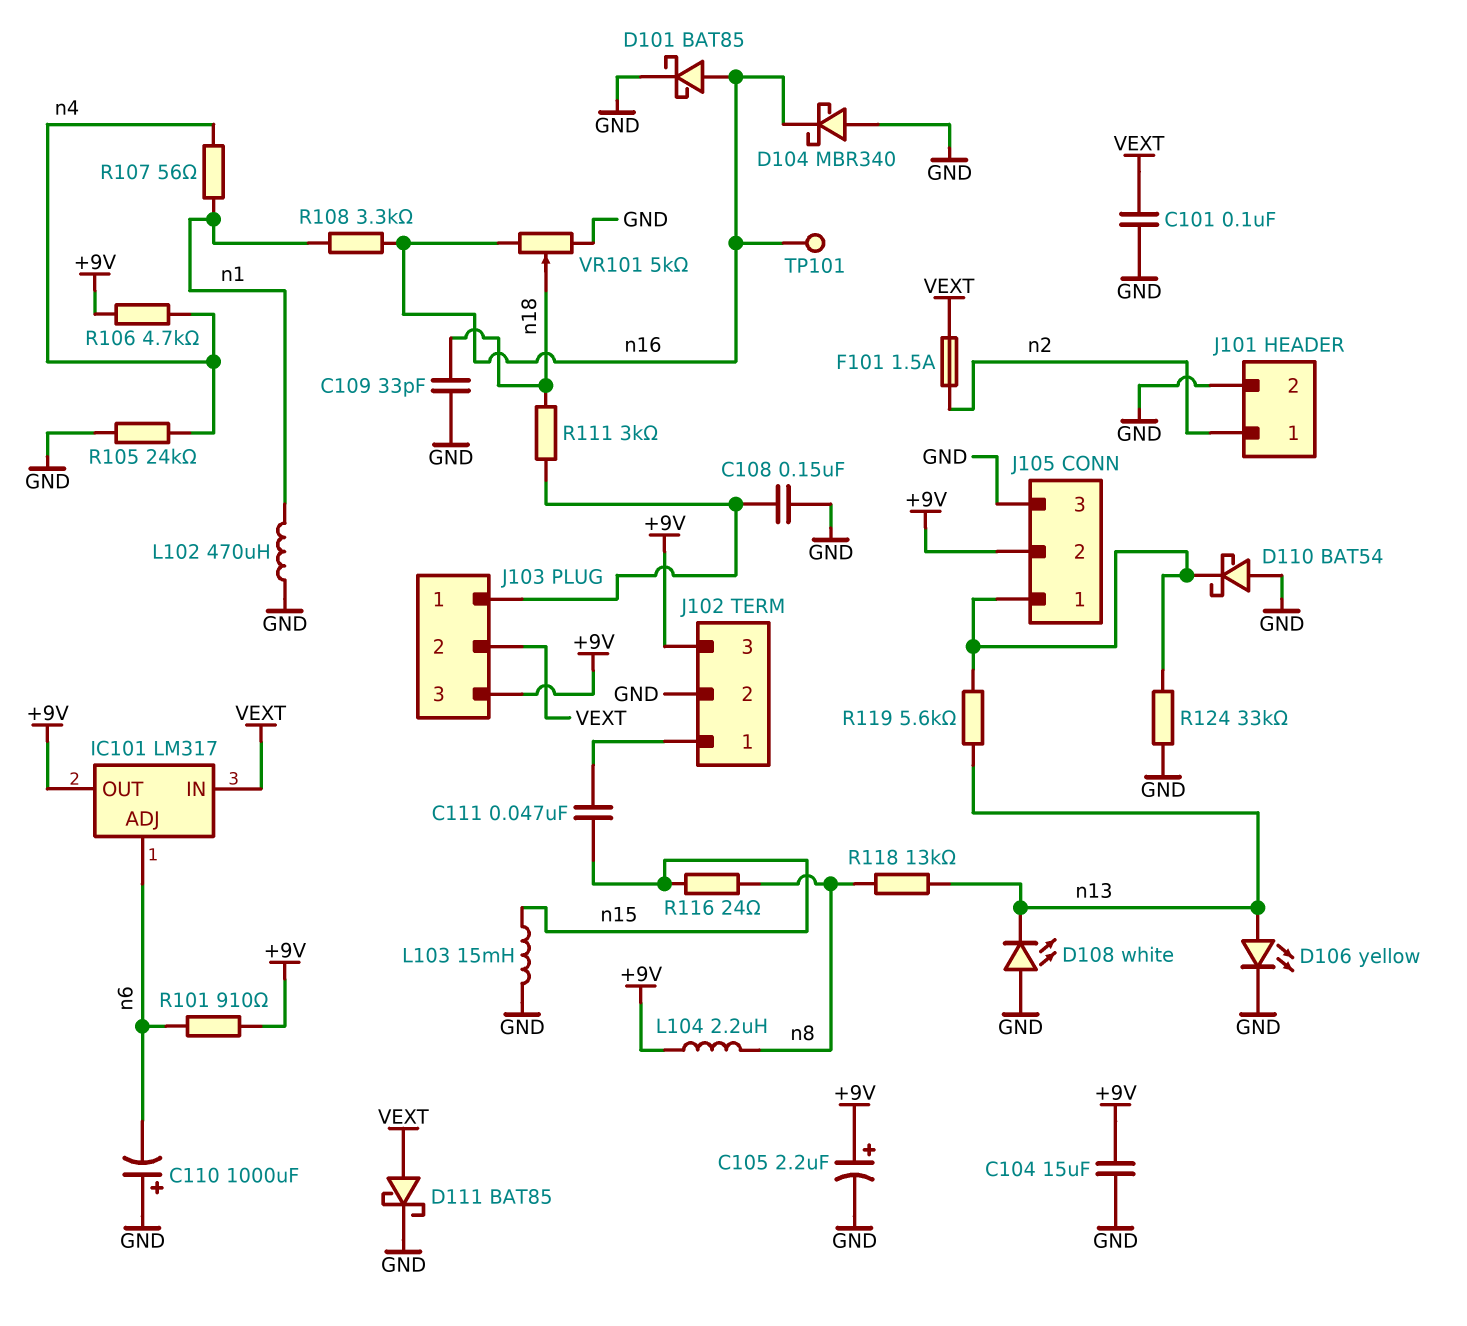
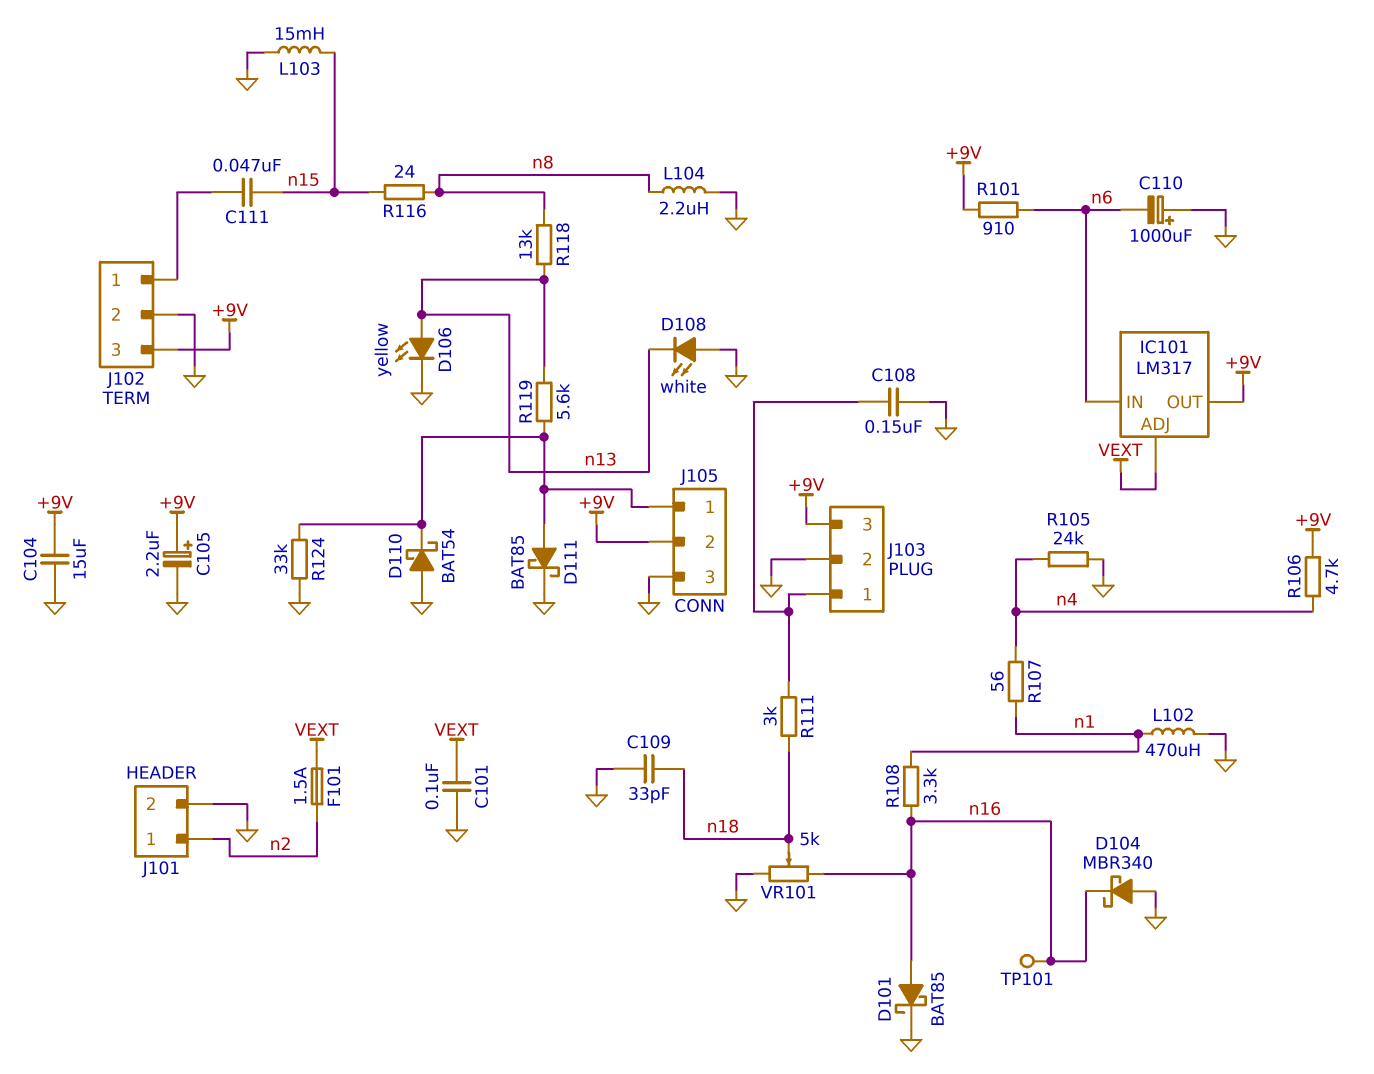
D111: schottky BAT85 (A VEXT, K GND) -> schottky BAT85 (A J105/1, K GND)
IC101 pin ADJ: n6 -> VEXT
IC101 pin IN: VEXT -> n6
J103 pin 2: VEXT -> GND
L104: 2.2uH (+9V, n8) -> 2.2uH (GND, n8)

